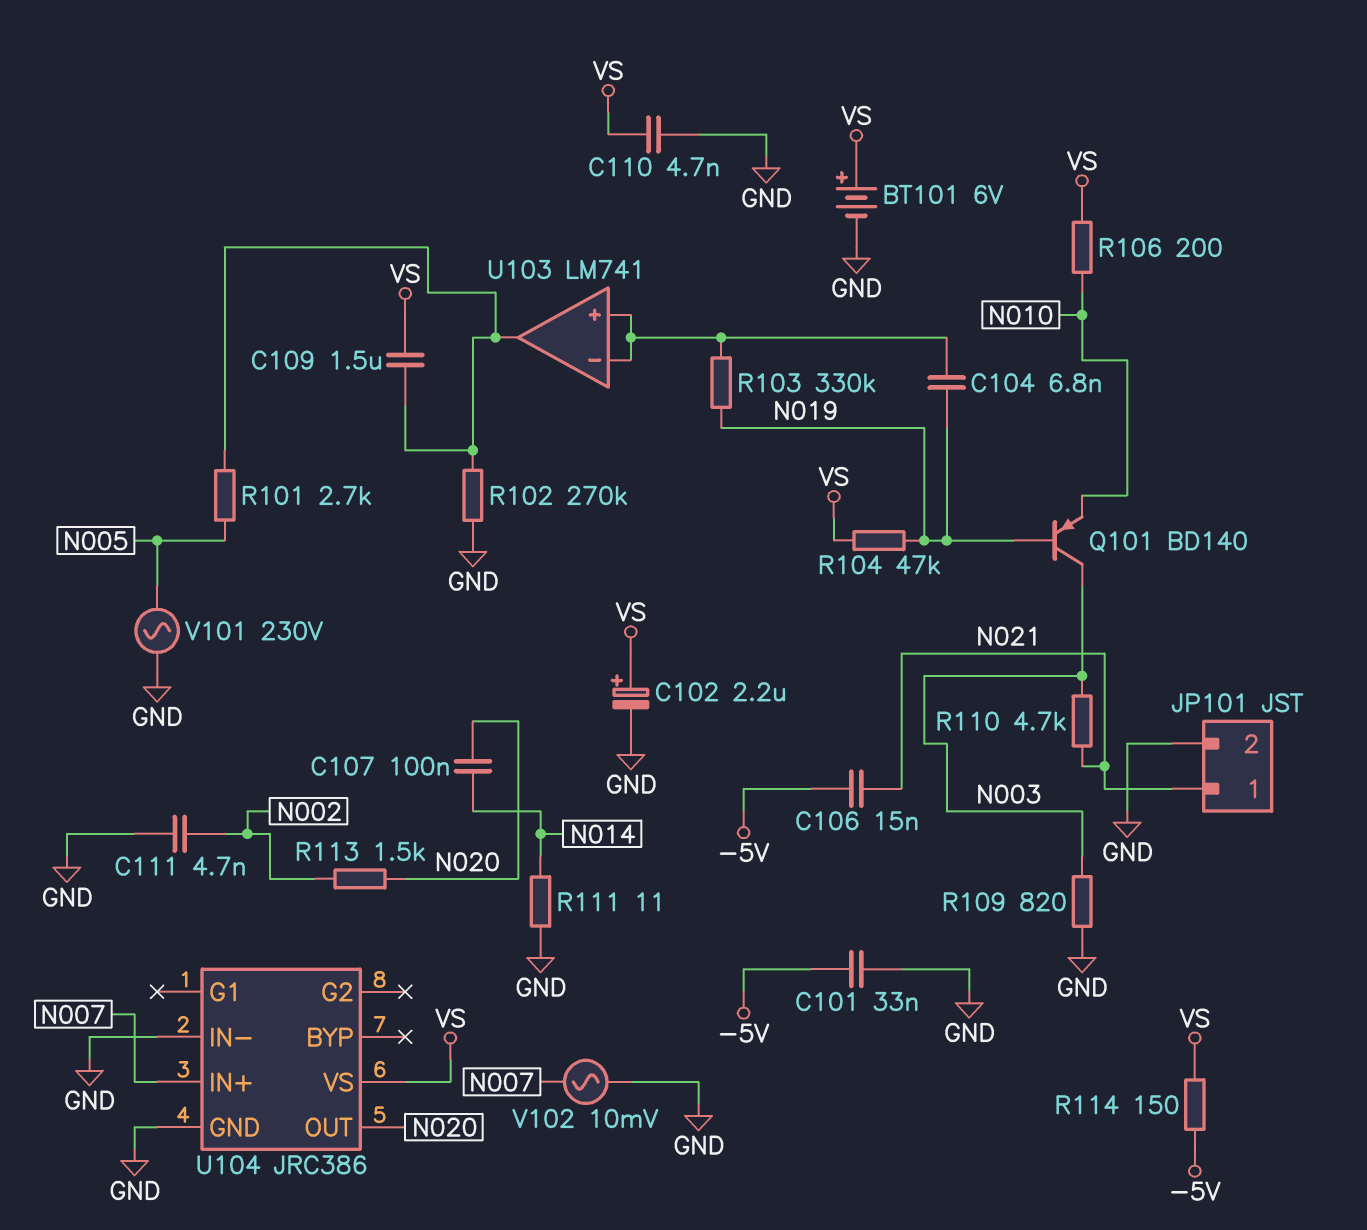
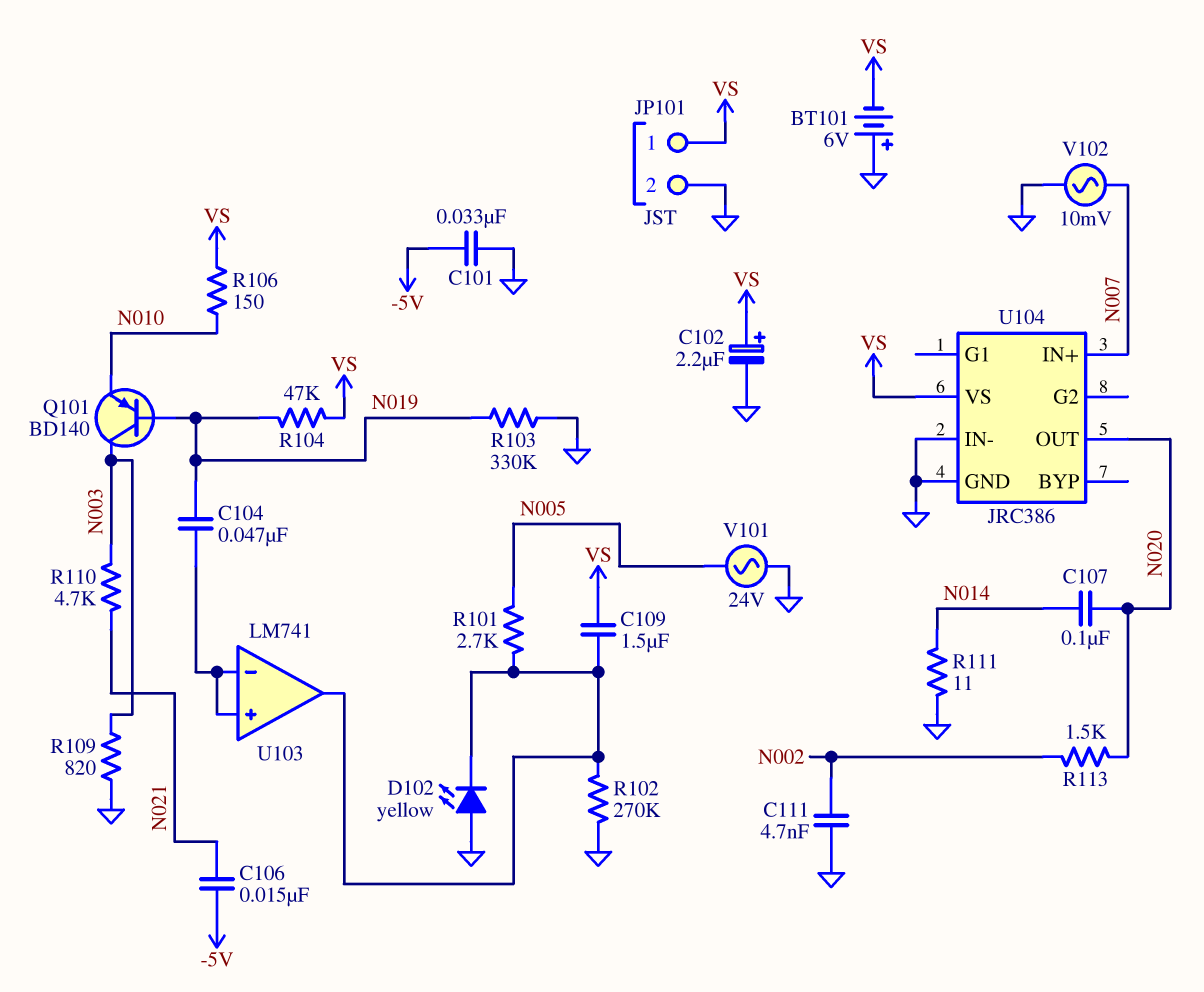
BT101: 6V (plus VS, minus GND) -> 6V (plus GND, minus VS)
C104: 6.8nF (N019, U103/in+) -> 47nF (N019, U103/in+)
C110: 4.7nF (GND, VS) -> none
D102: none -> LED yellow (A GND, K U103/out)
JP101 pin 1: N021 -> VS
R103: 330k (N019, U103/in+) -> 330k (GND, N019)
R106: 200 (N010, VS) -> 150 (N010, VS)
R114: 150 (-5V, VS) -> none
V101: AC 230V (GND, N005) -> AC 24V (GND, N005)

